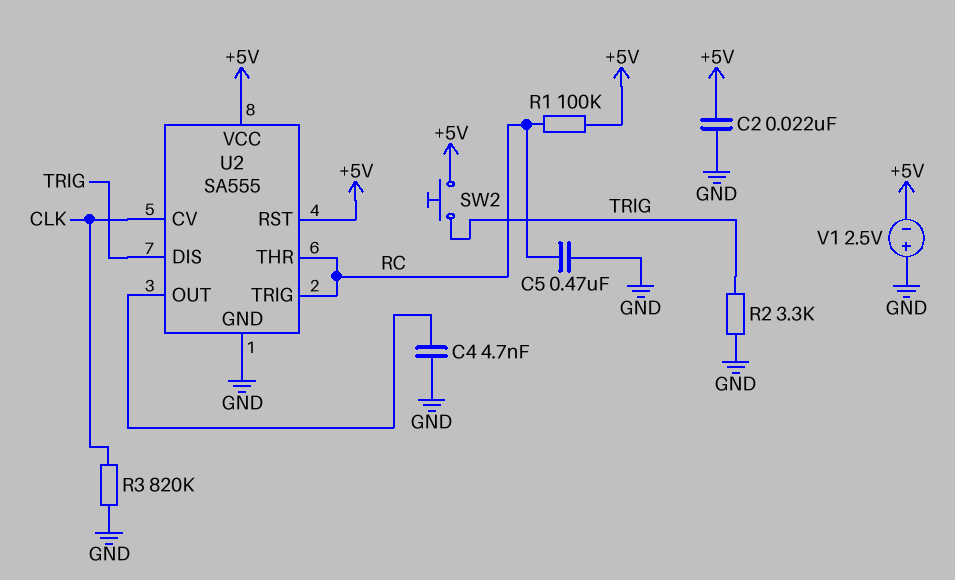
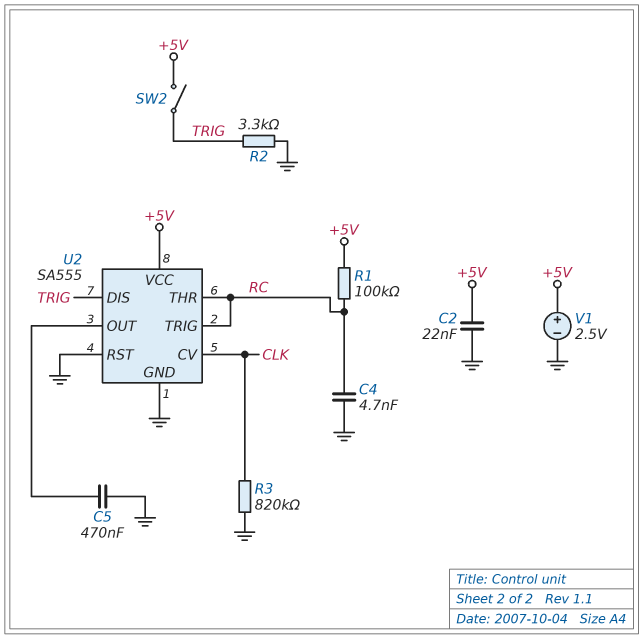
C4: 4.7nF (GND, U2/OUT) -> 4.7nF (GND, RC)
C5: 470nF (GND, RC) -> 470nF (GND, U2/OUT)
SW2: button (+5V, TRIG) -> switch (+5V, TRIG)
U2 pin RST: +5V -> GND
V1: 2.5V (plus GND, minus +5V) -> 2.5V (plus +5V, minus GND)

